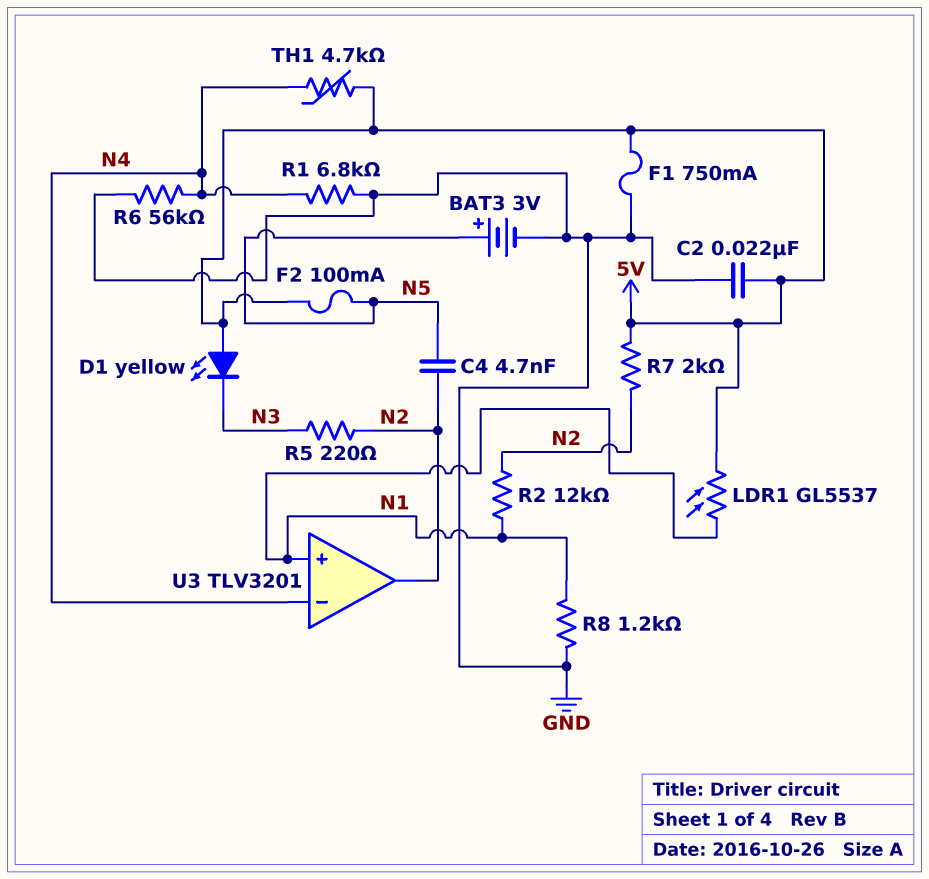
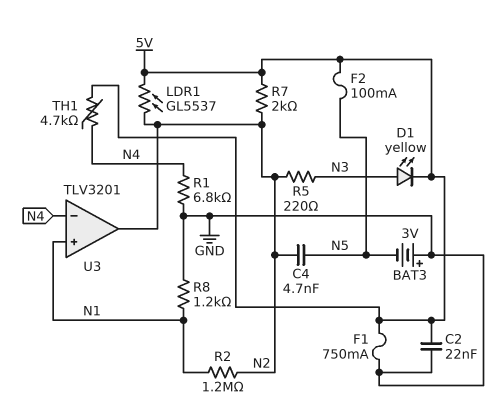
BAT3: 3V (plus N5, minus GND) -> 3V (plus GND, minus N5)
D1: LED yellow (A 5V, K N3) -> LED yellow (A N3, K 5V)
LDR1: GL5537 (5V, N1) -> GL5537 (5V, N2)
R2: 12k (N1, N2) -> 1.2M (N1, N2)
R6: 56k (GND, N4) -> none

